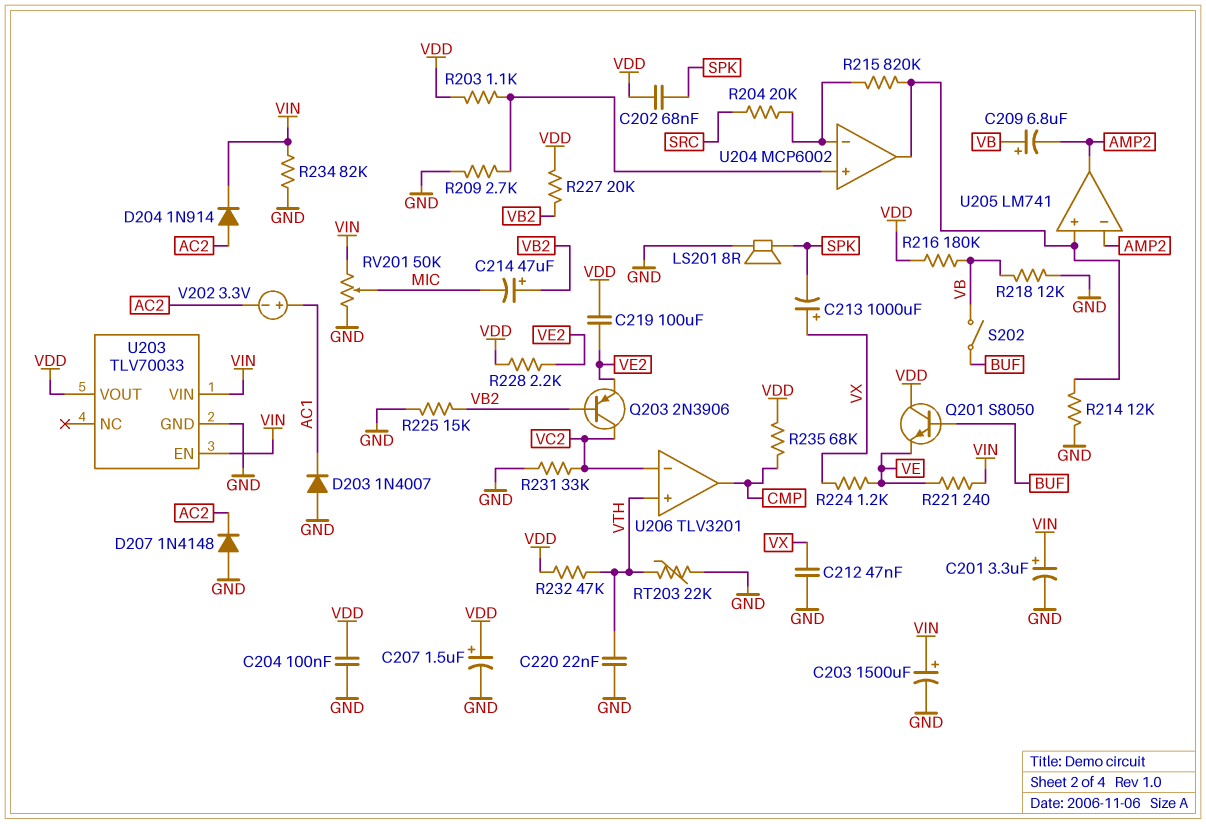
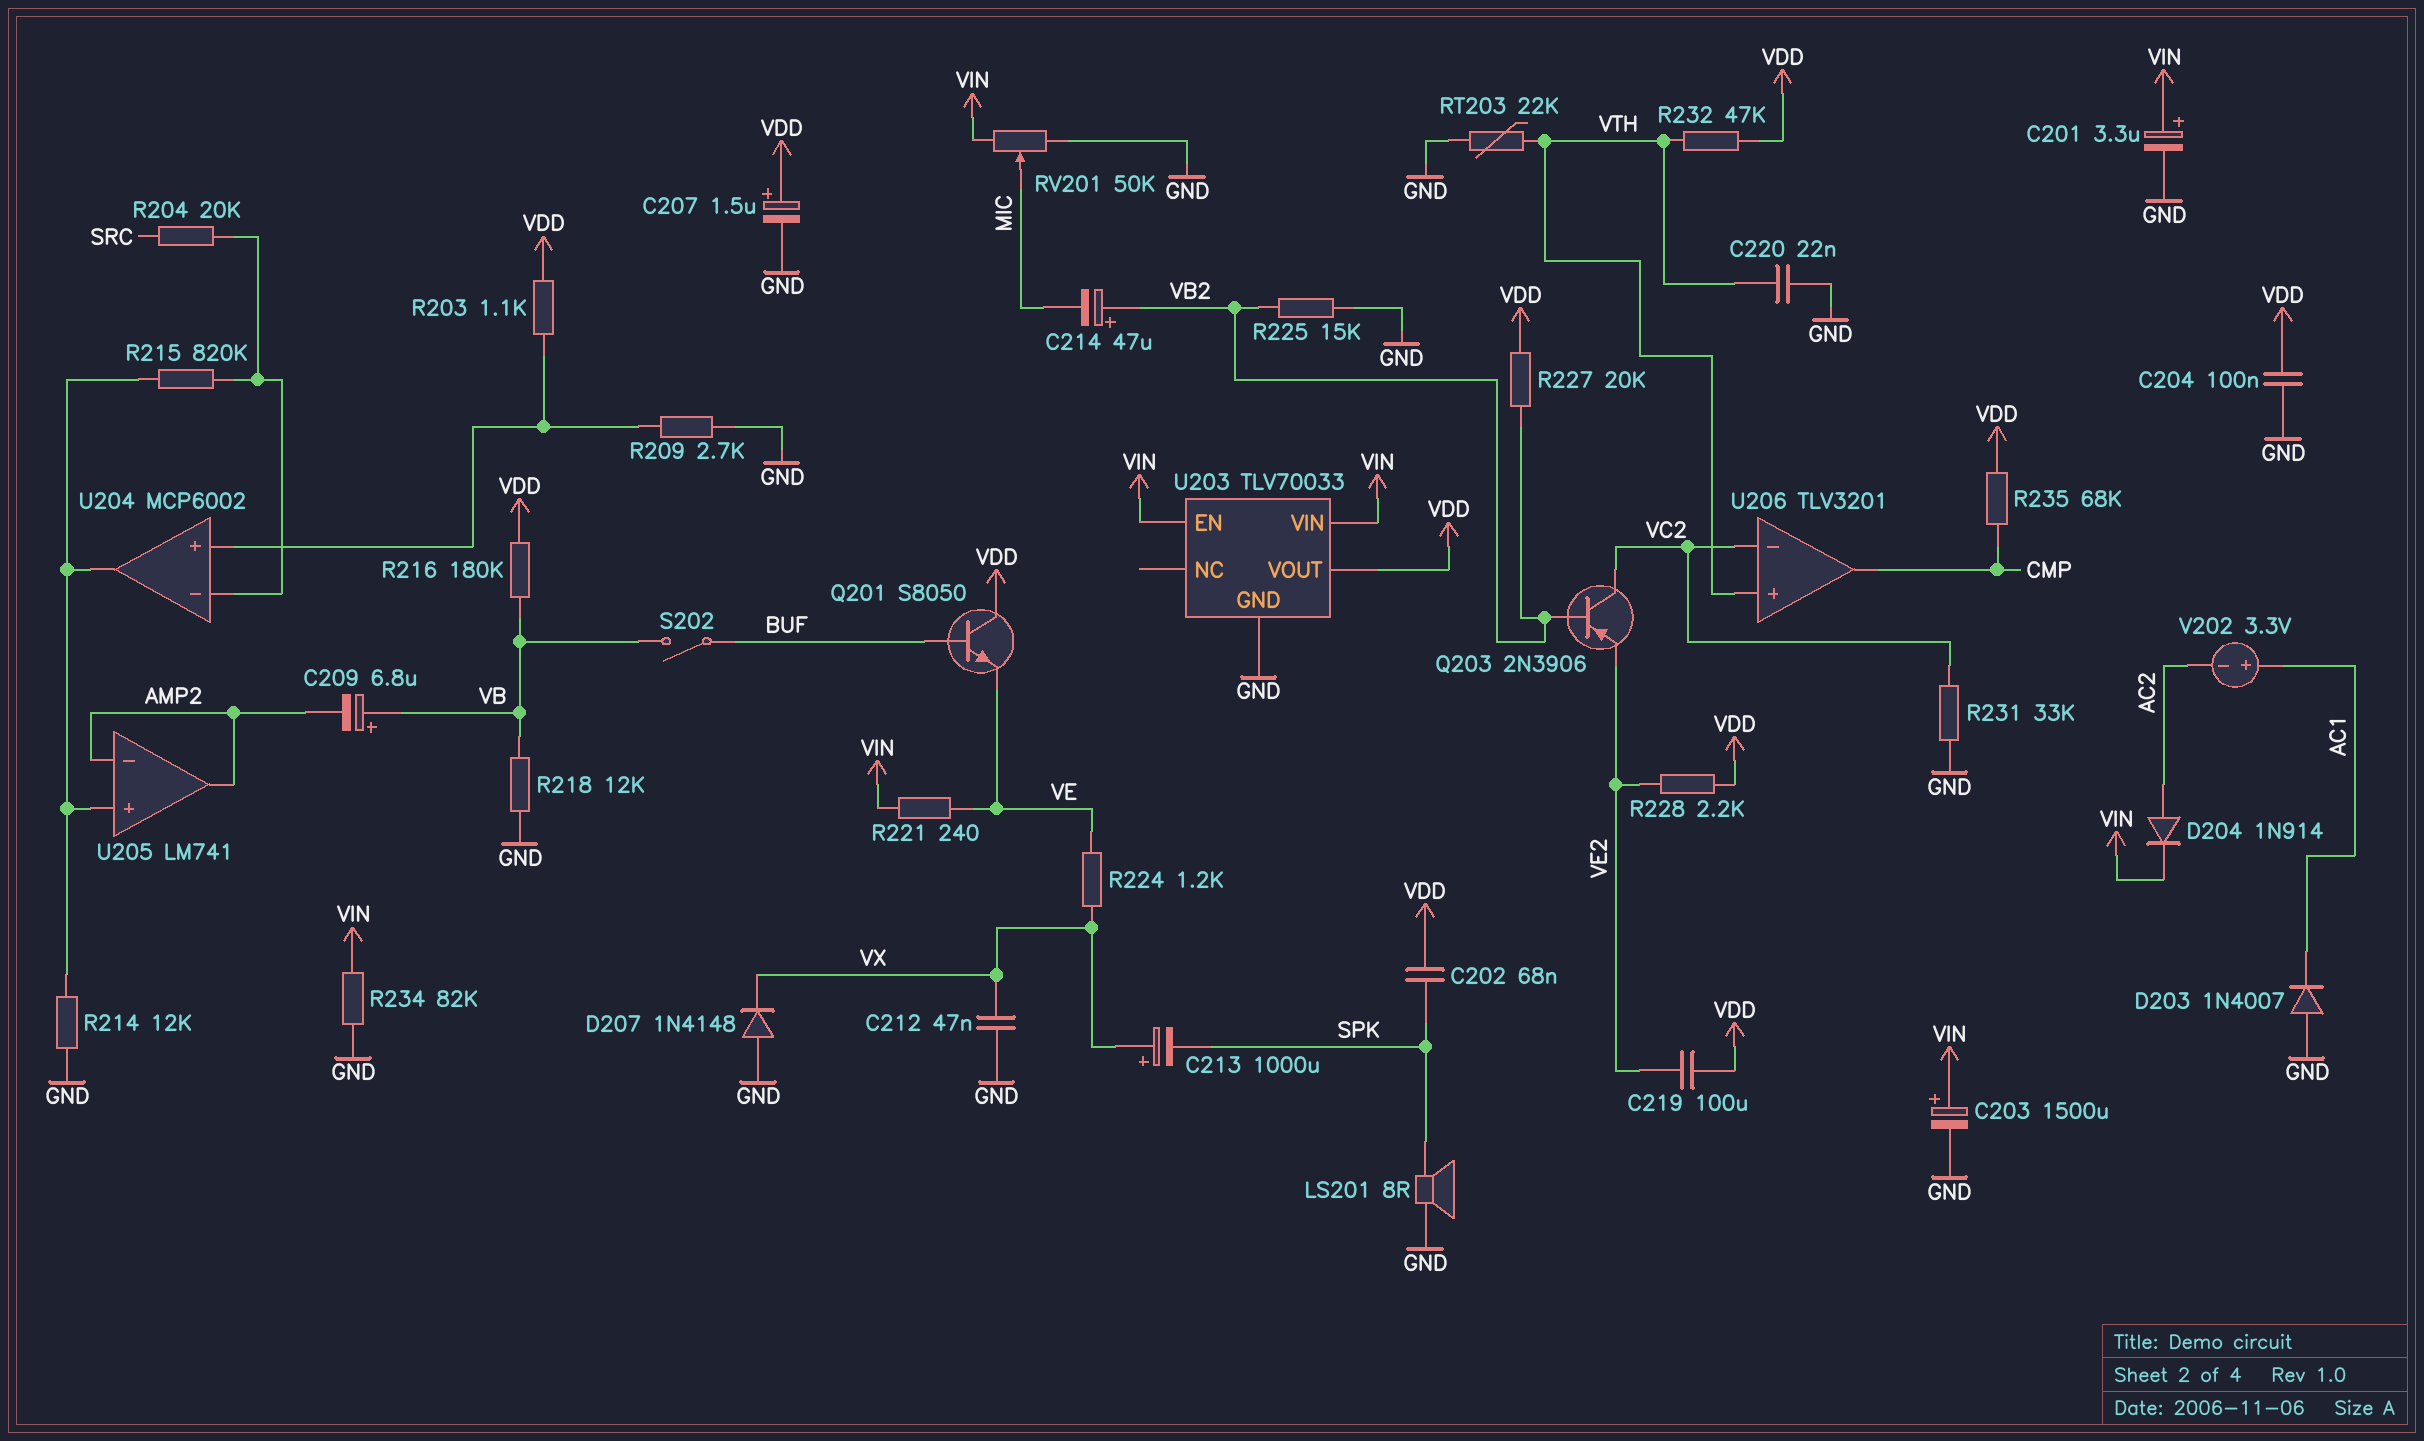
D207: diode 1N4148 (A GND, K AC2) -> diode 1N4148 (A GND, K VX)

